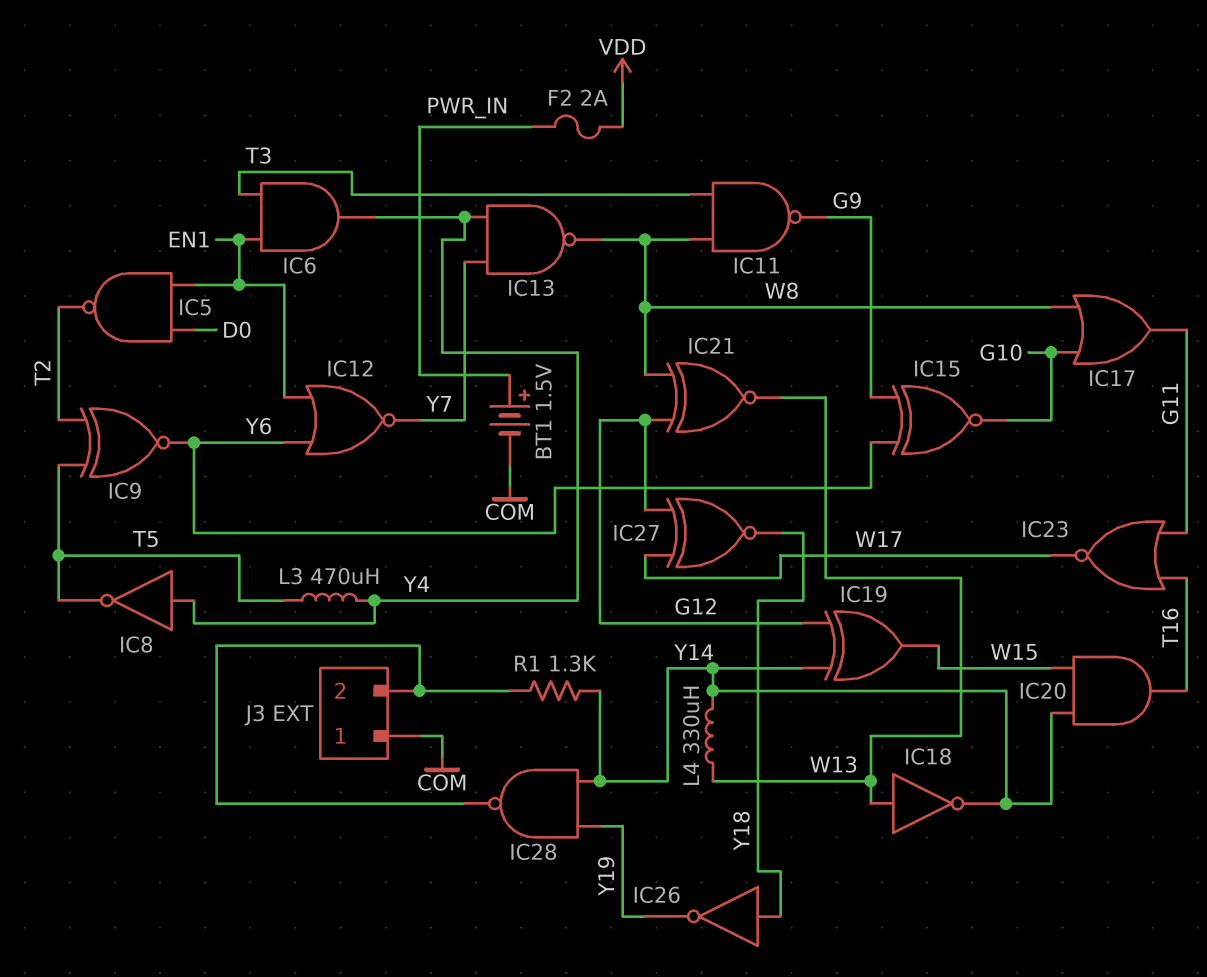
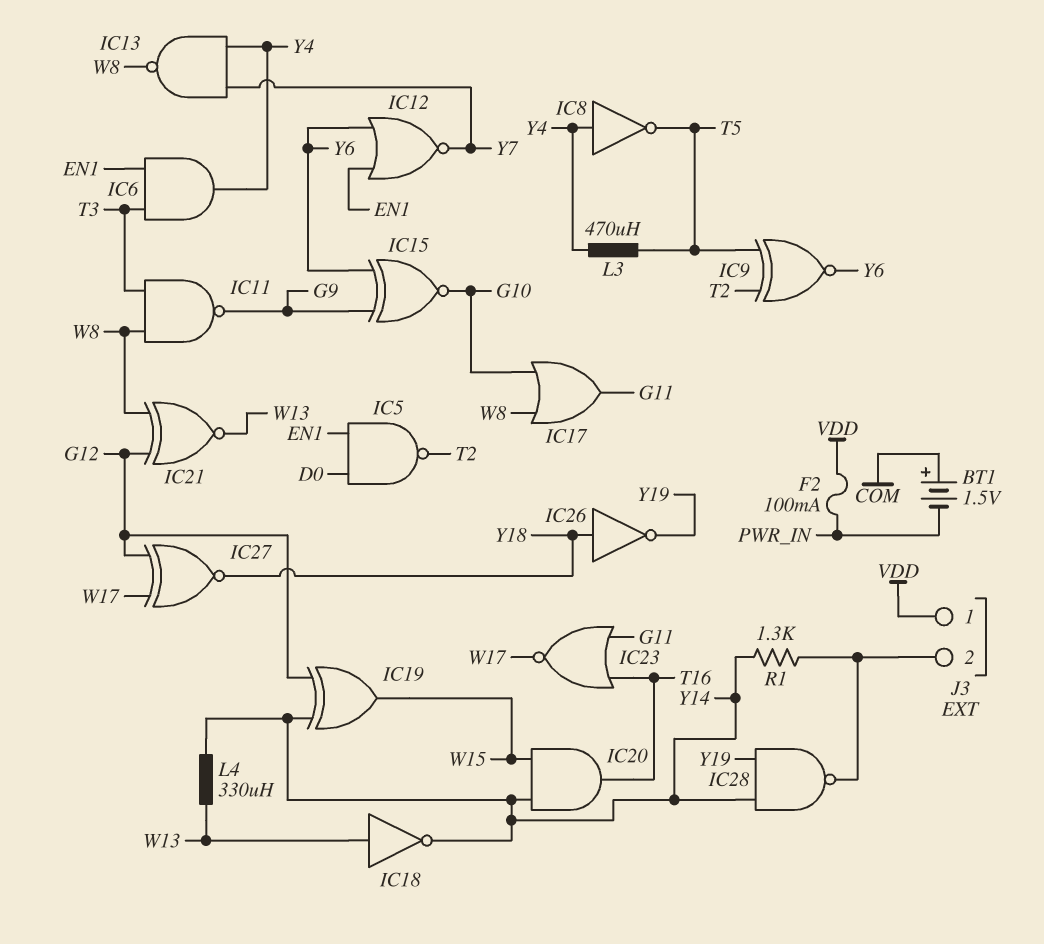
BT1: 1.5V (plus PWR_IN, minus COM) -> 1.5V (plus COM, minus PWR_IN)
F2: 2A (PWR_IN, VDD) -> 100mA (PWR_IN, VDD)
J3 pin 1: COM -> VDD

